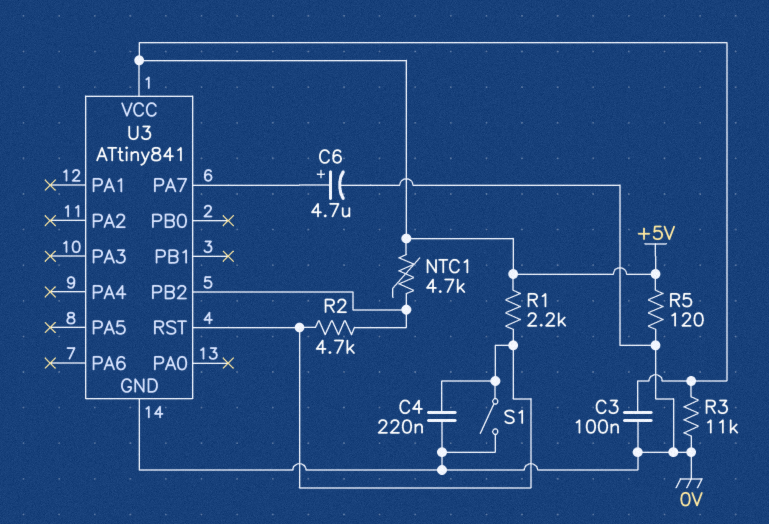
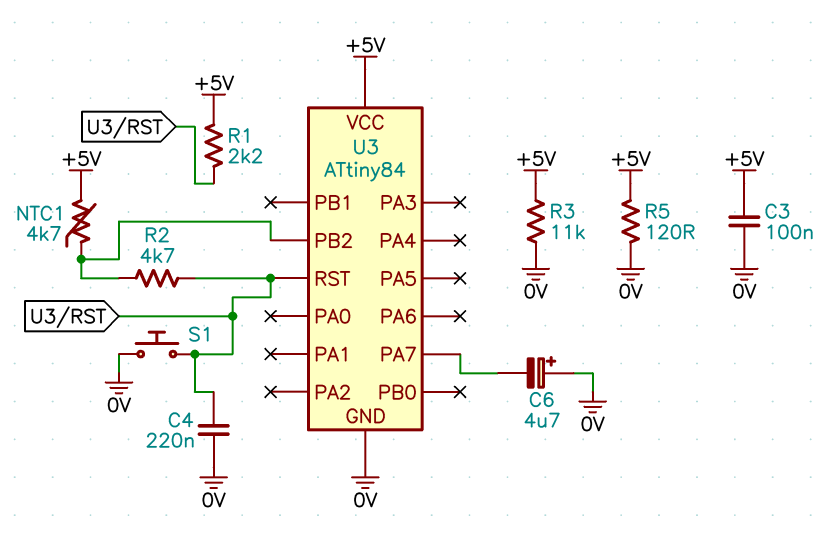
C6: 4.7uF (plus U3/PA7, minus 0V) -> 4.7uF (plus 0V, minus U3/PA7)
S1: switch (0V, U3/RST) -> button (0V, U3/RST)
U3: ATtiny841 -> ATtiny84

